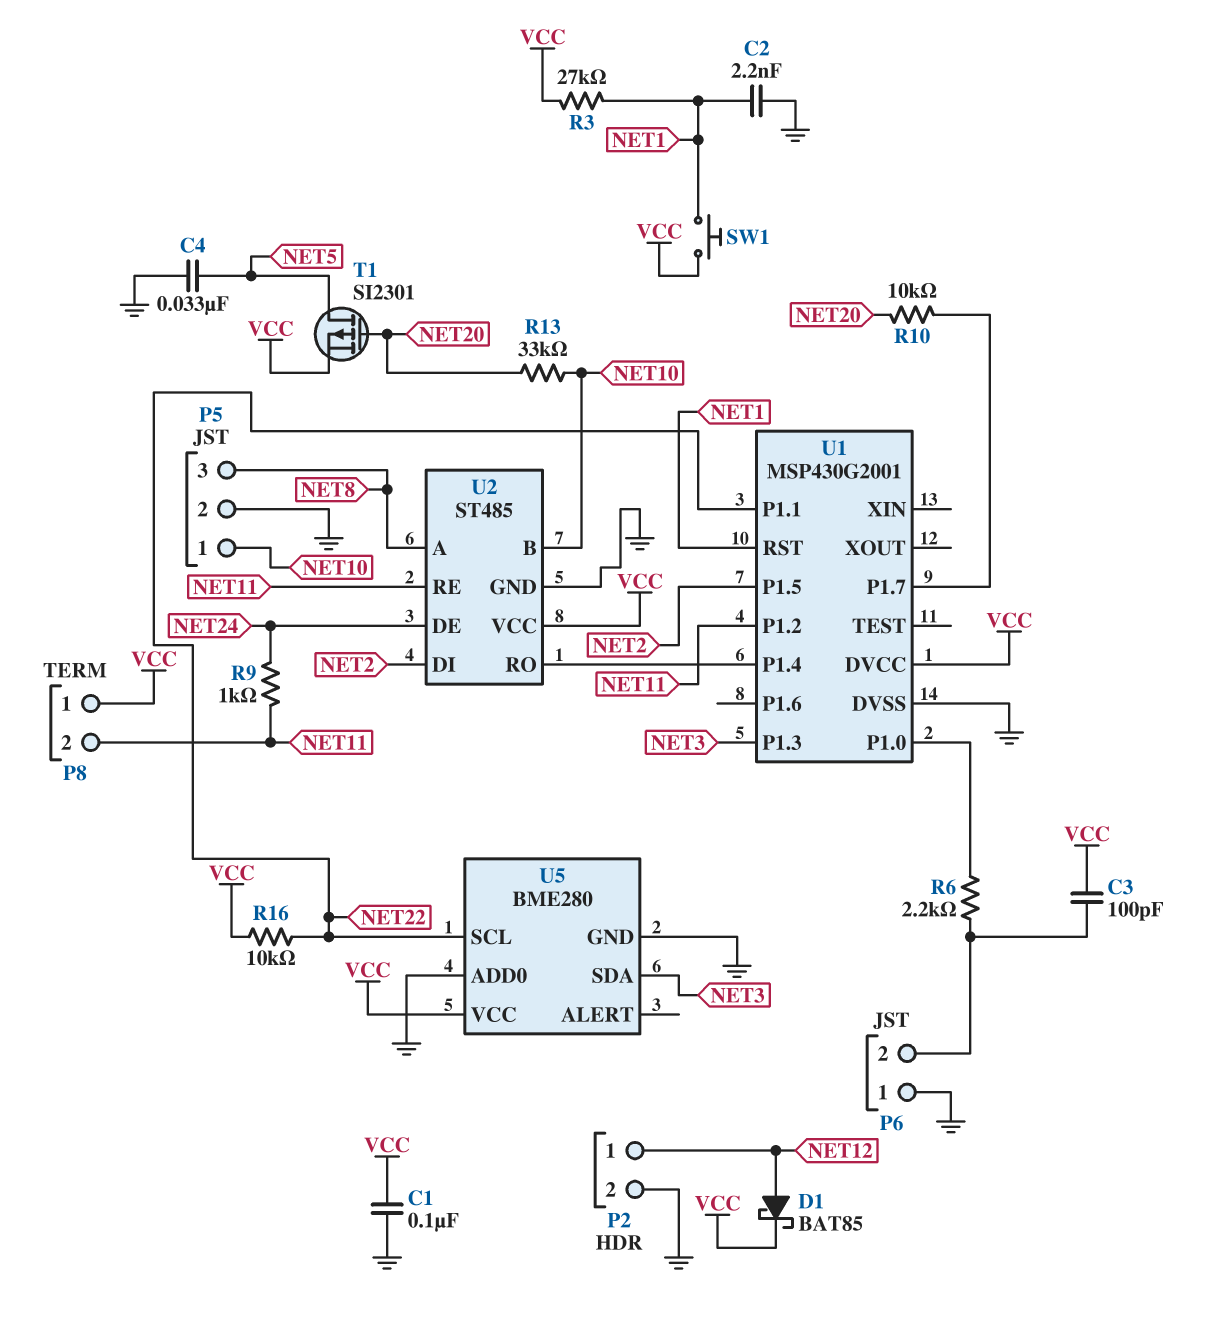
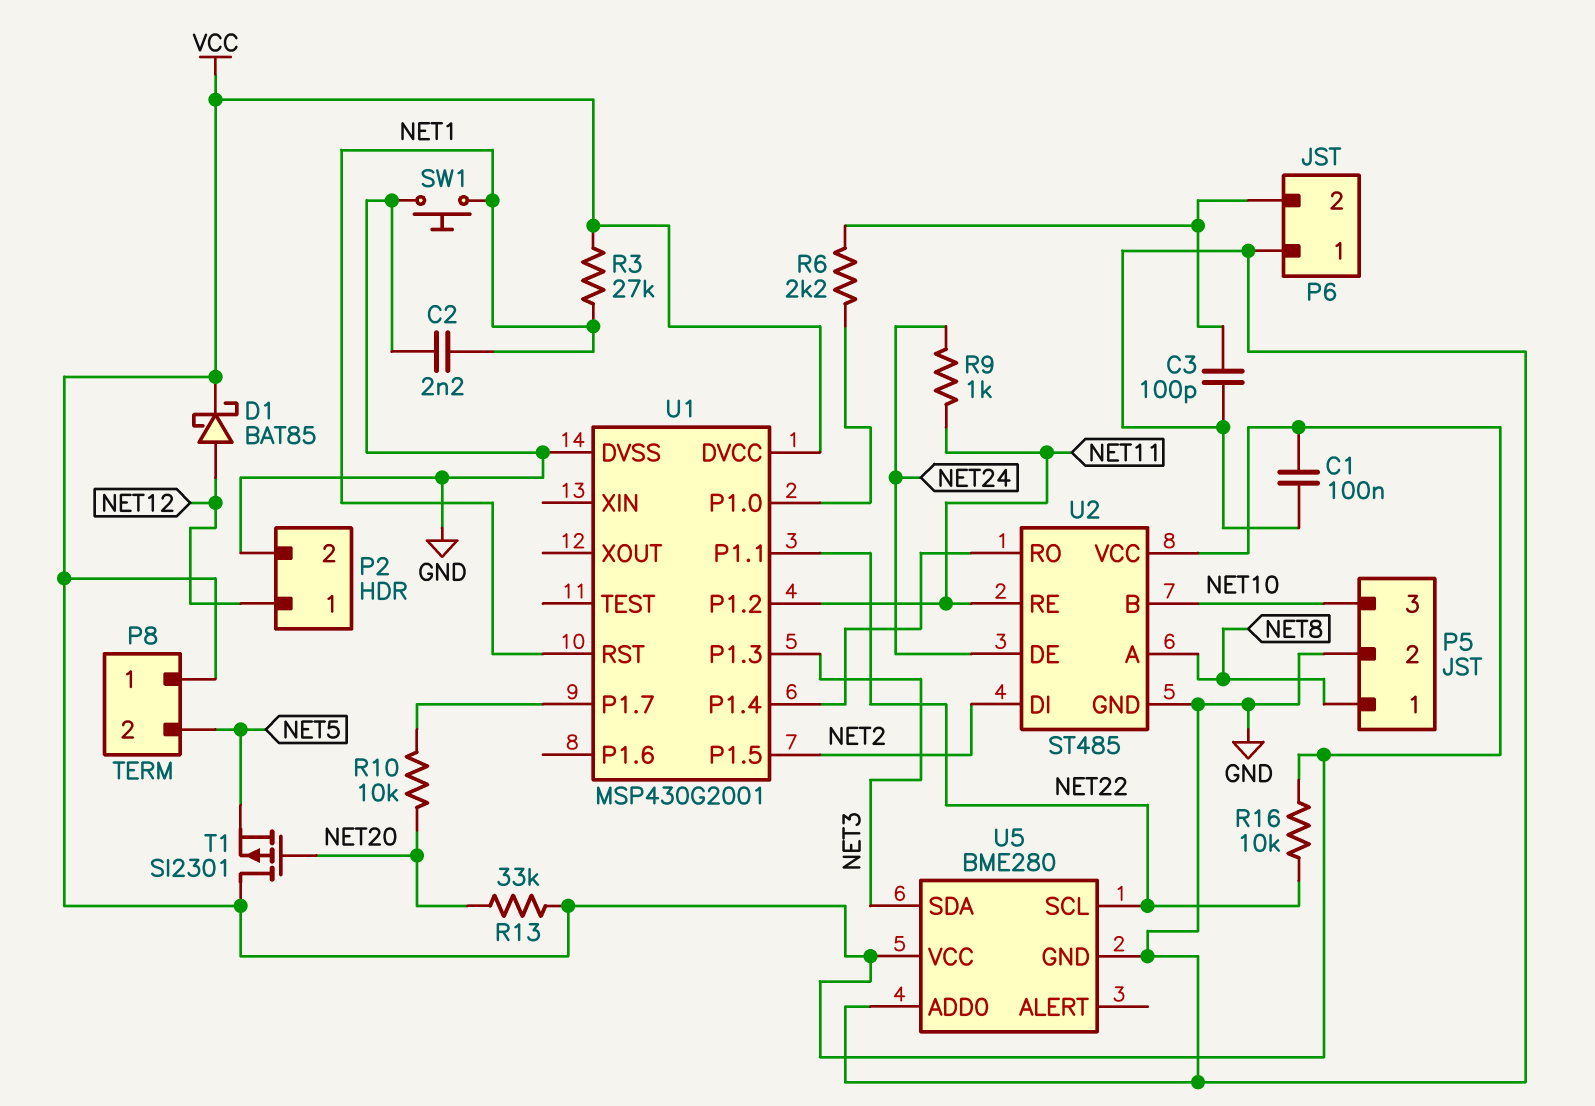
C3: 100pF (P6/2, VCC) -> 100pF (GND, P6/2)
C4: 33nF (GND, NET5) -> none
P5 pin 1: NET10 -> NET8
P5 pin 3: NET8 -> NET10
P8 pin 2: NET11 -> NET5
R13: 33k (NET10, NET20) -> 33k (NET20, VCC)
SW1: button (NET1, VCC) -> button (GND, NET1)
T1: PMOS SI2301 (G NET20, D NET5, S VCC) -> PMOS SI2301 (G NET20, D VCC, S NET5)

